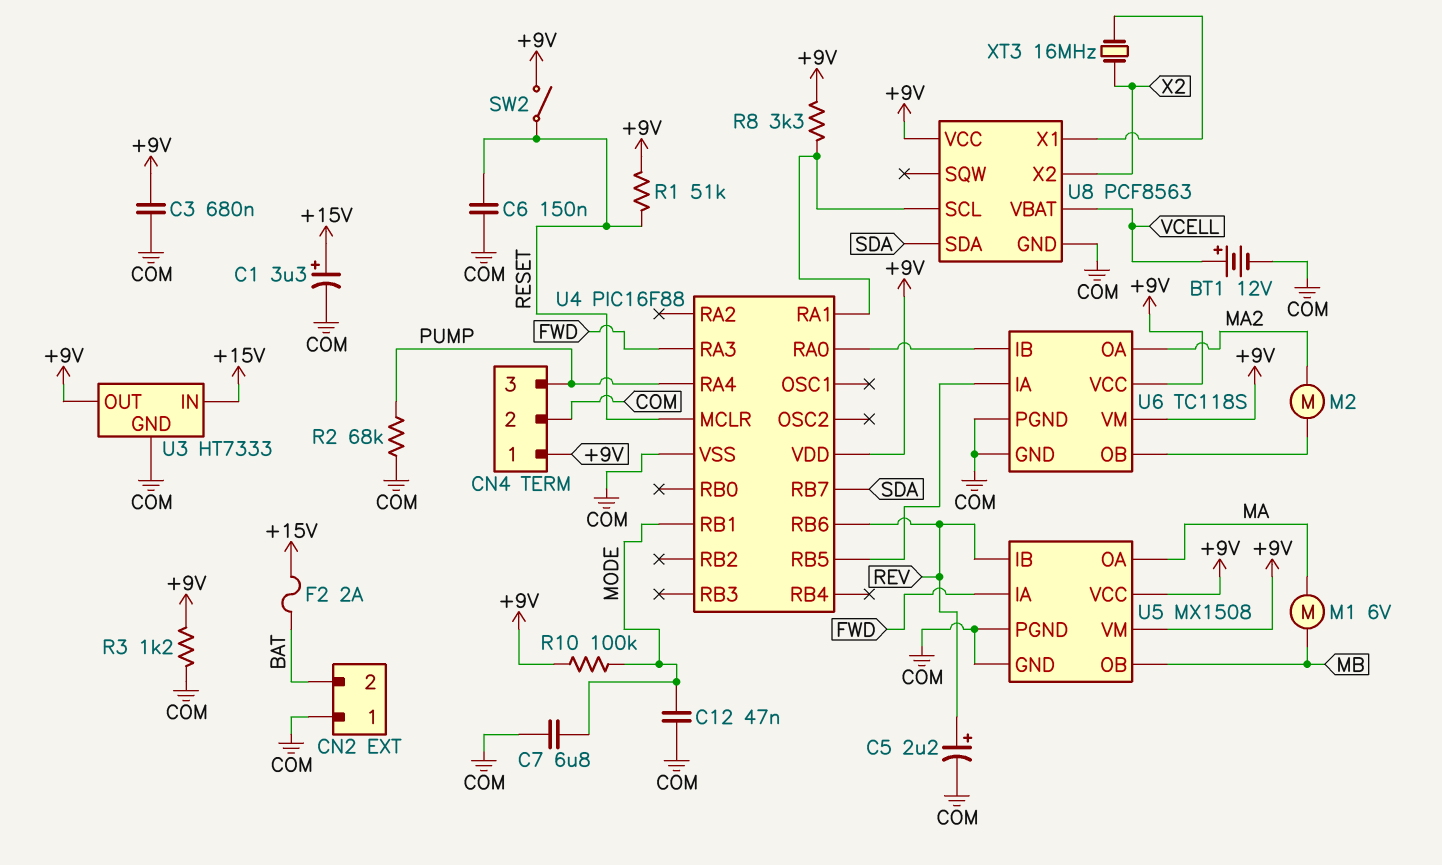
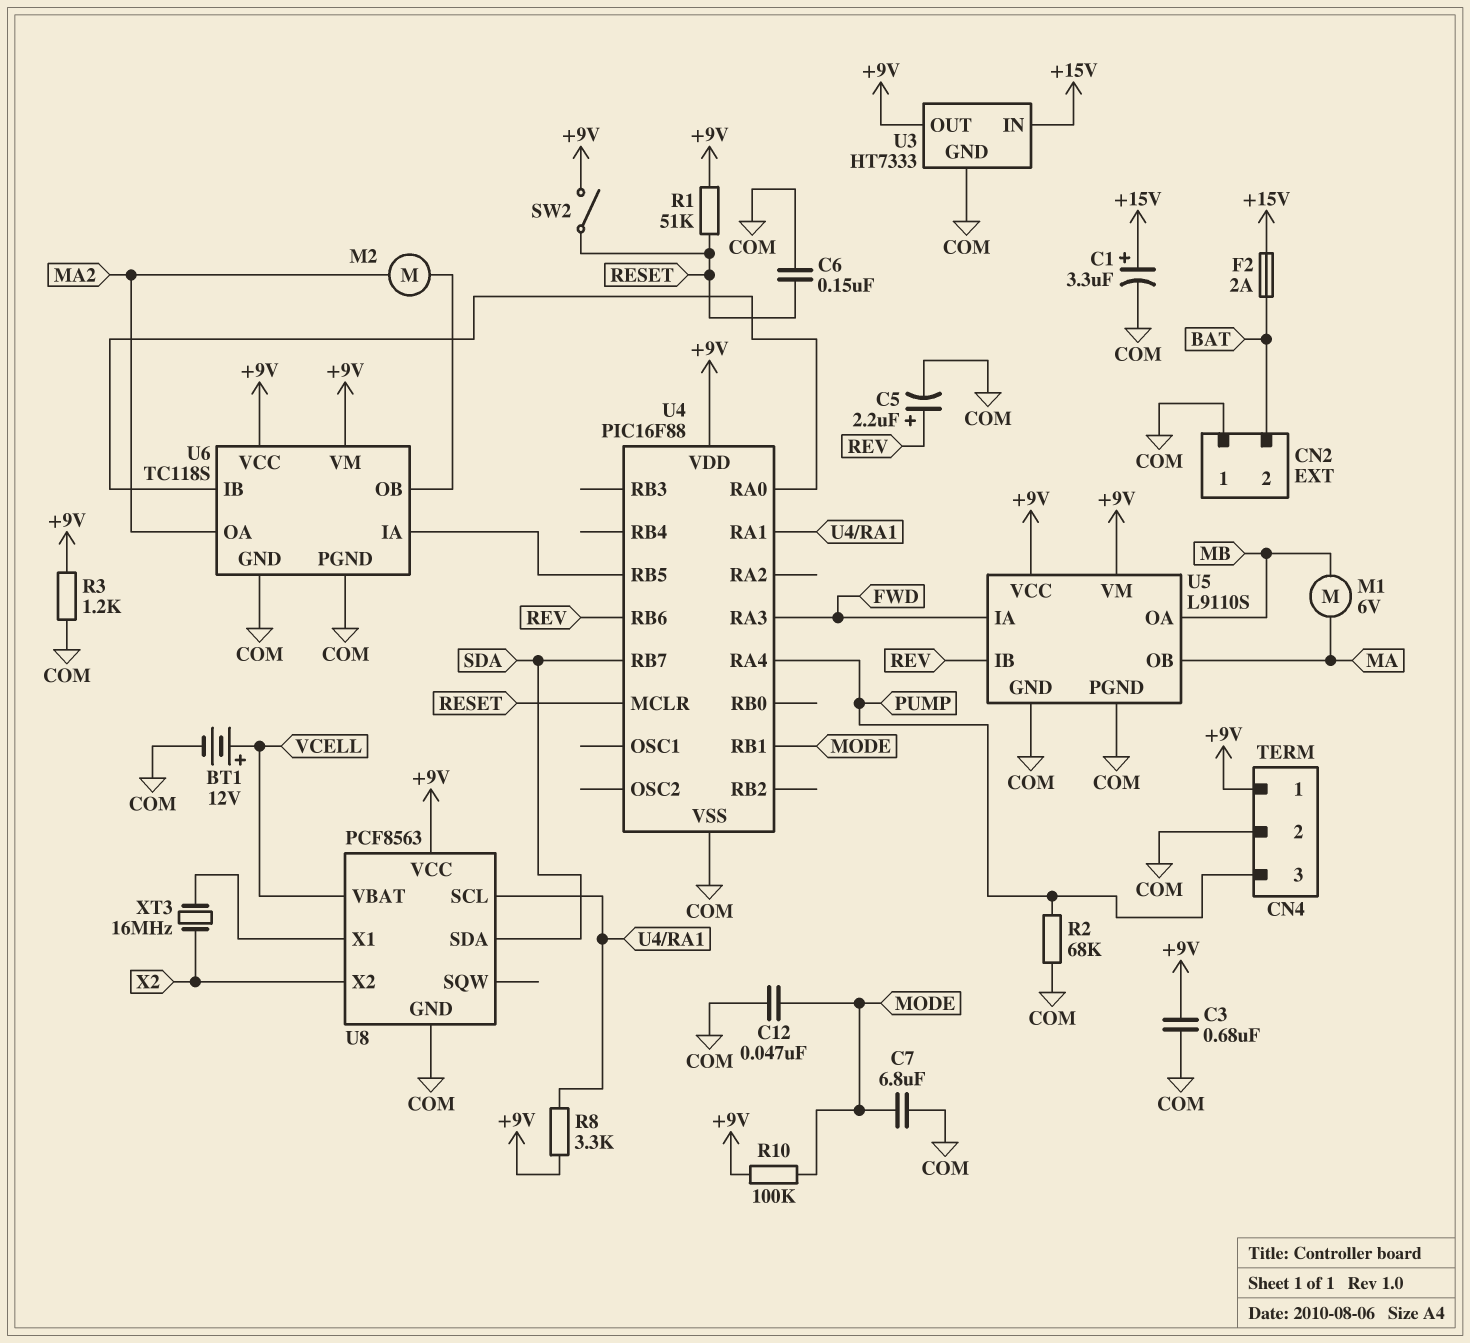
U5: MX1508 -> L9110S
U5 pin OA: MA -> MB
U5 pin OB: MB -> MA

